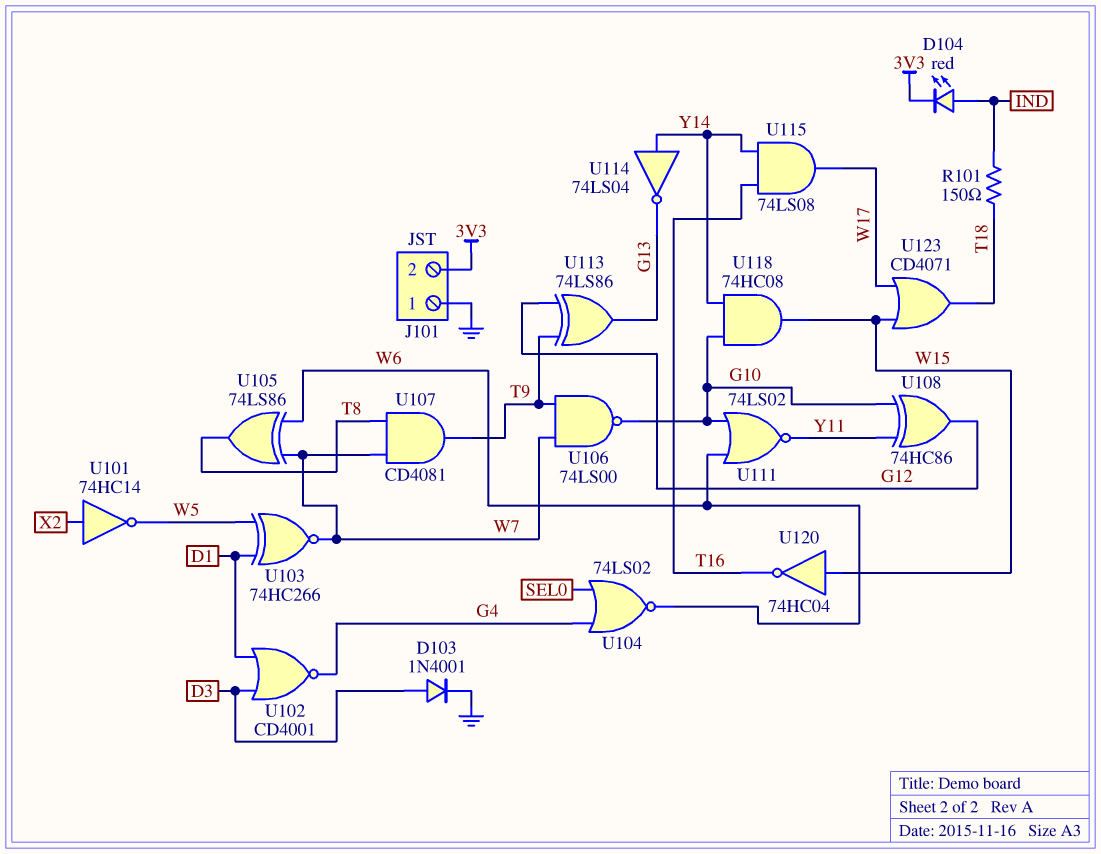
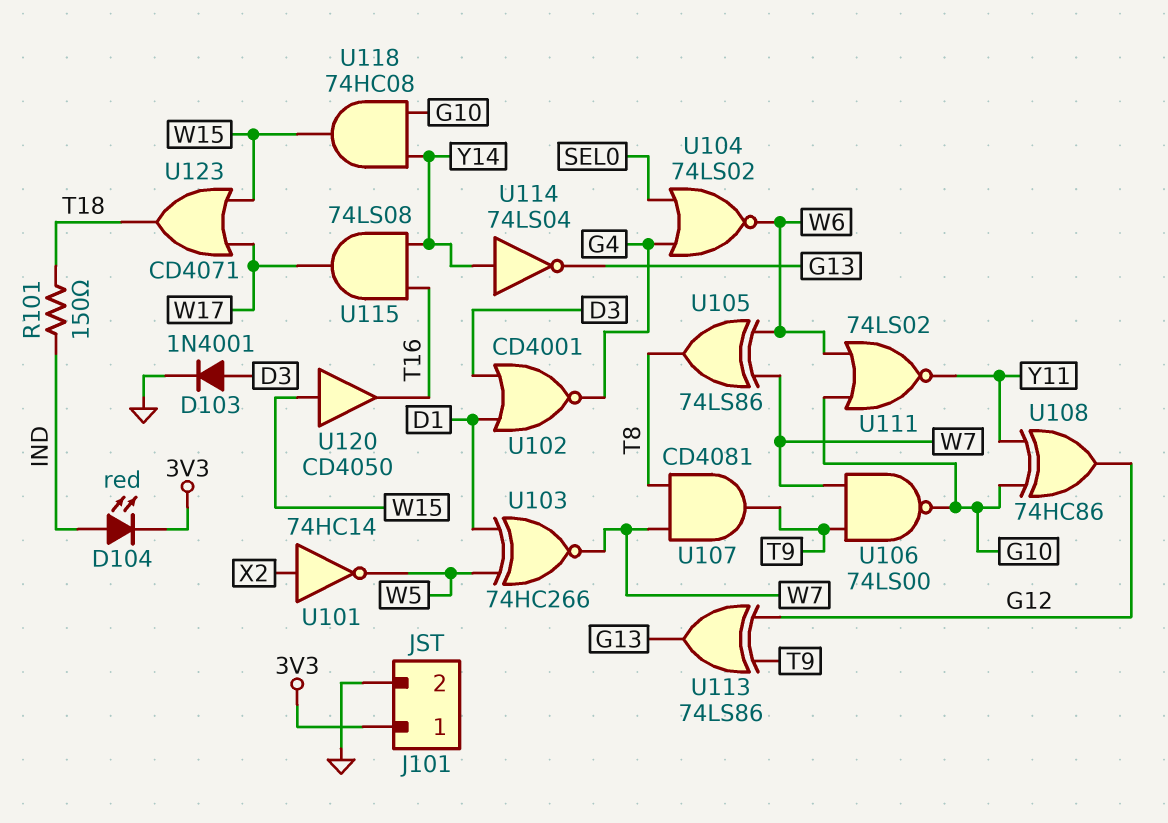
J101 pin 1: GND -> 3V3
J101 pin 2: 3V3 -> GND
U120: NOT 74HC04 (in W15, out T16) -> buffer CD4050 (in W15, out T16)

